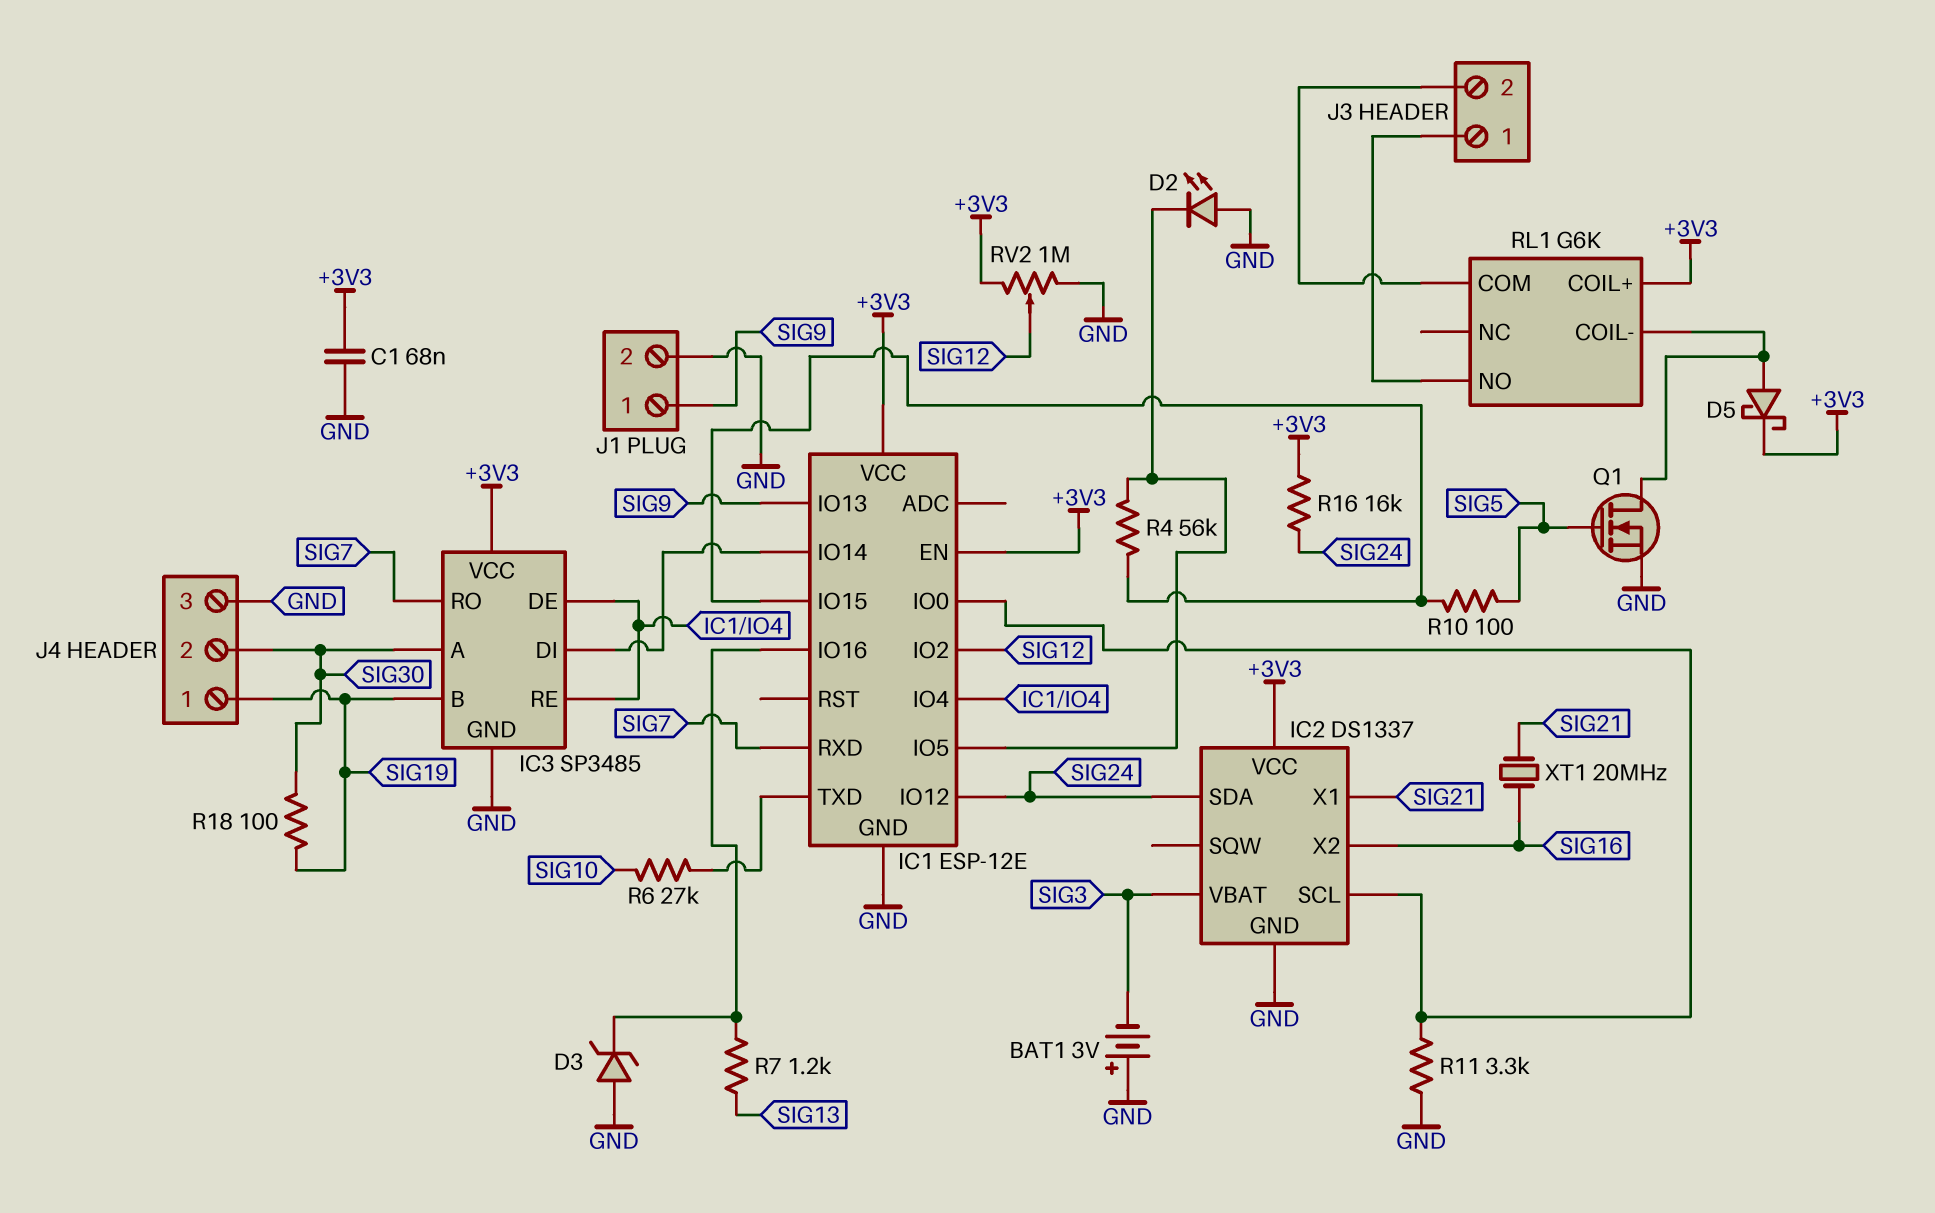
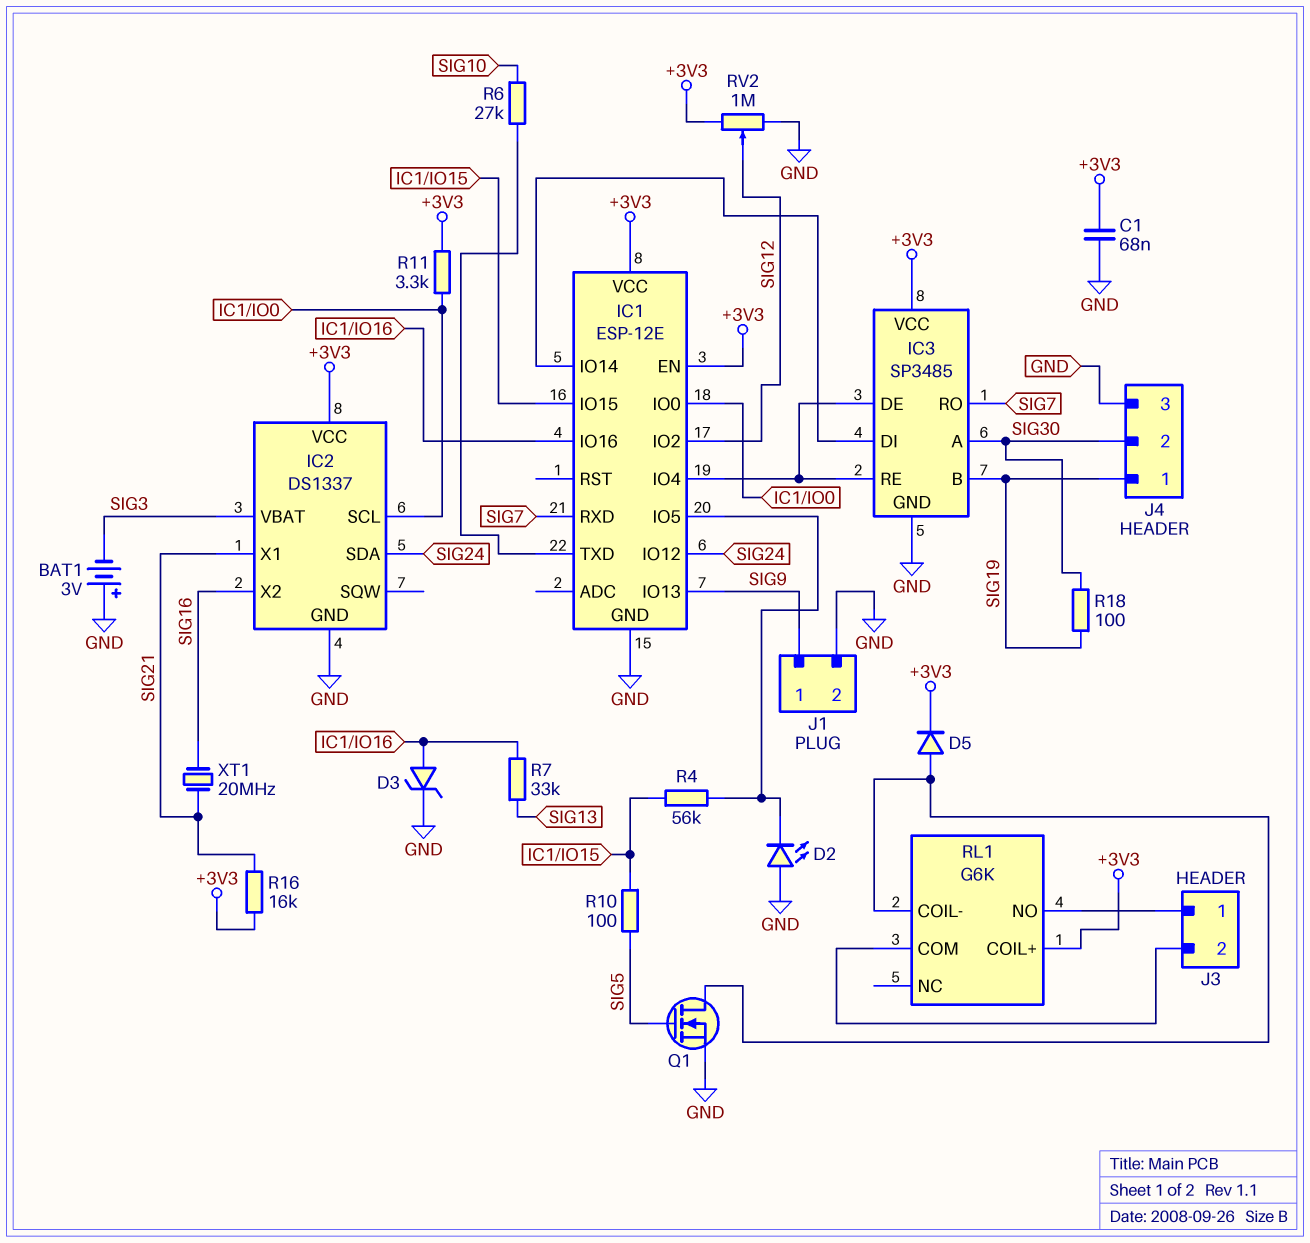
D3: zener (A GND, K IC1/IO16) -> zener (A IC1/IO16, K GND)
D5: schottky (A RL1/COIL-, K +3V3) -> diode (A RL1/COIL-, K +3V3)
R7: 1.2k (IC1/IO16, SIG13) -> 33k (IC1/IO16, SIG13)
R11: 3.3k (GND, IC1/IO0) -> 3.3k (+3V3, IC1/IO0)
R16: 16k (+3V3, SIG24) -> 16k (+3V3, SIG21)

